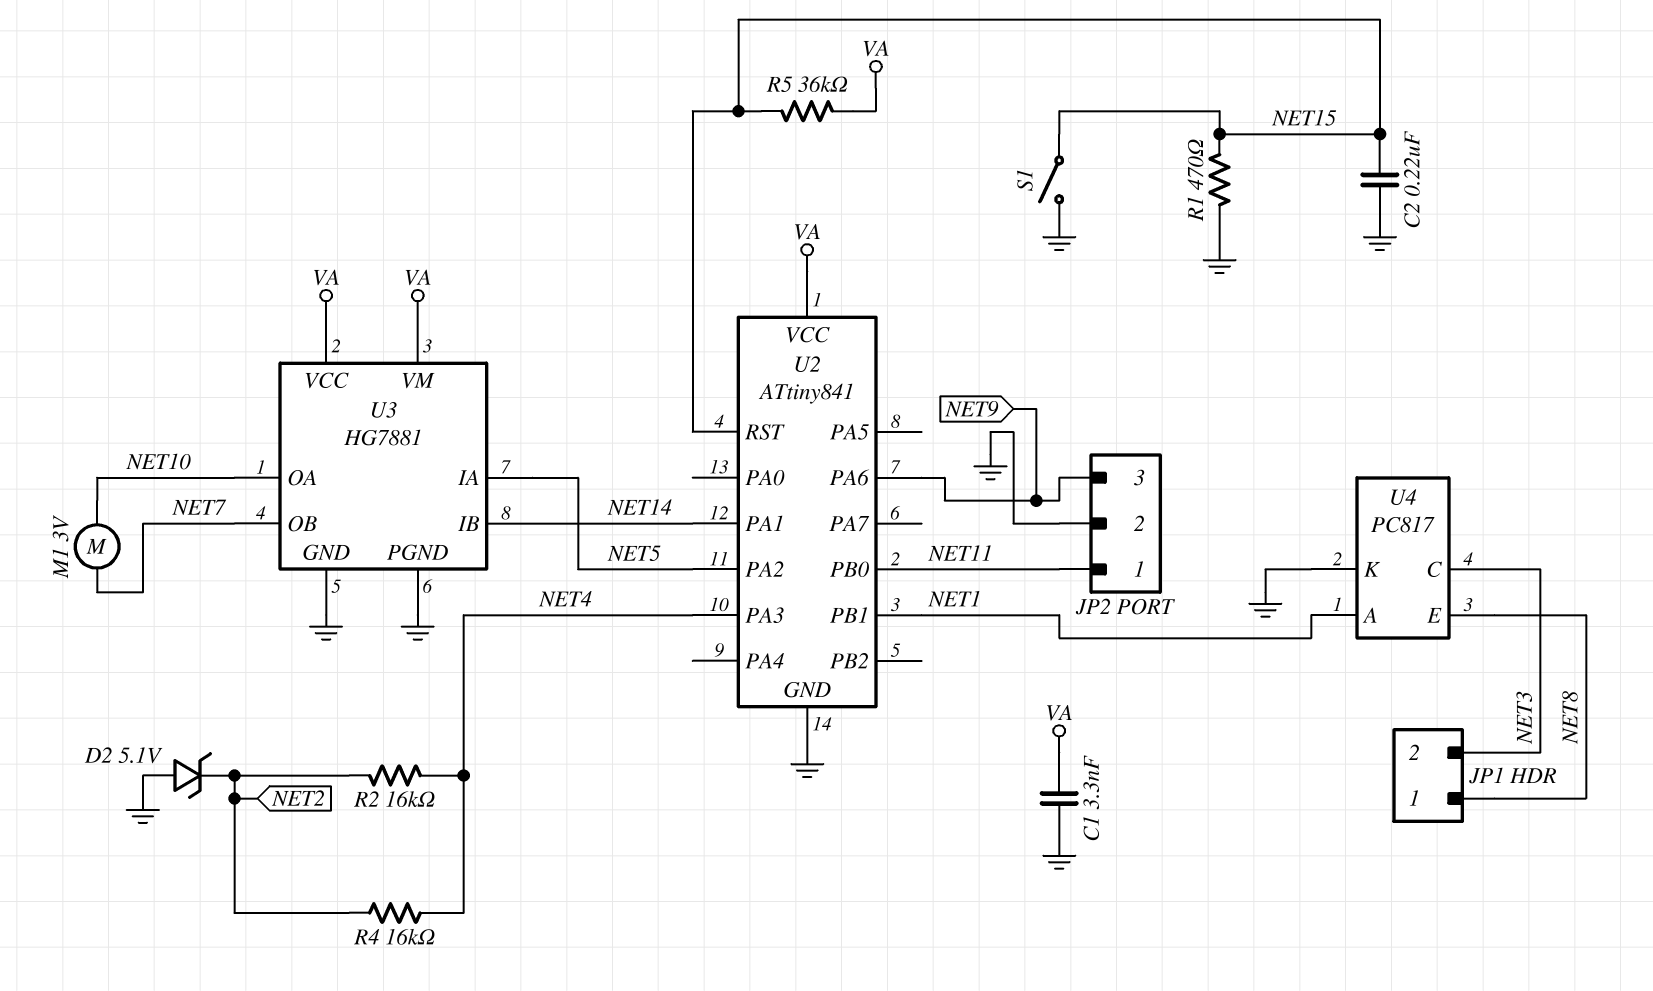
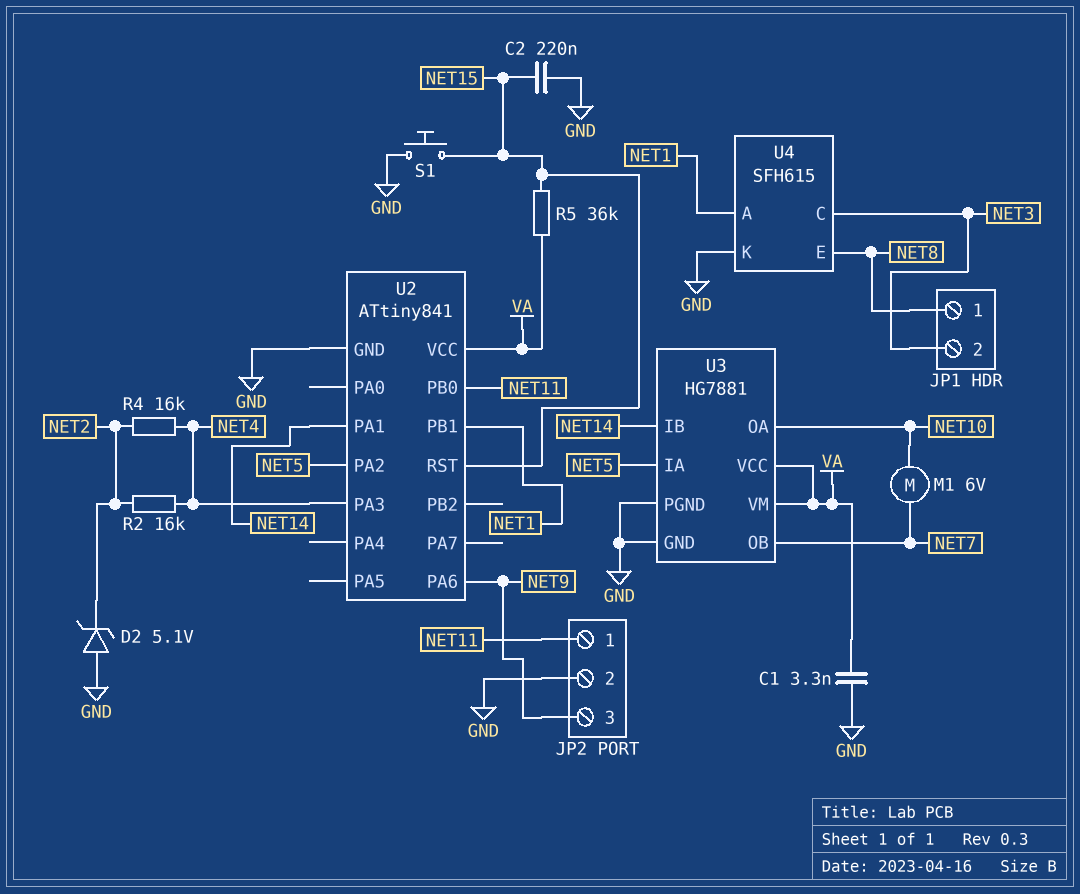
M1: motor 3V (NET7, NET10) -> motor 6V (NET7, NET10)
R1: 470 (GND, NET15) -> none
S1: switch (GND, NET15) -> button (GND, NET15)
U4: PC817 -> SFH615

